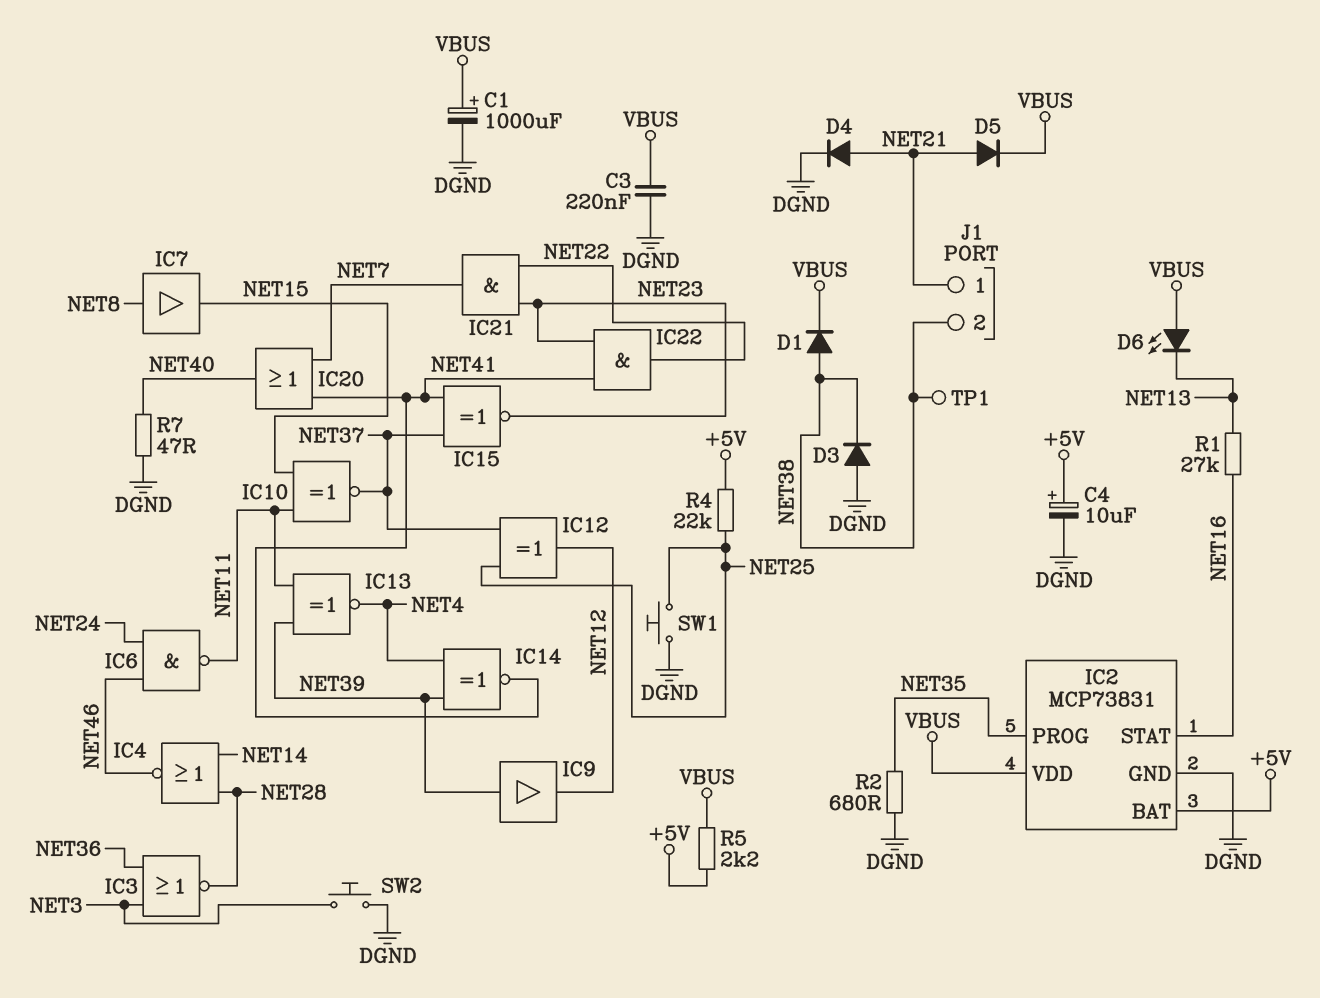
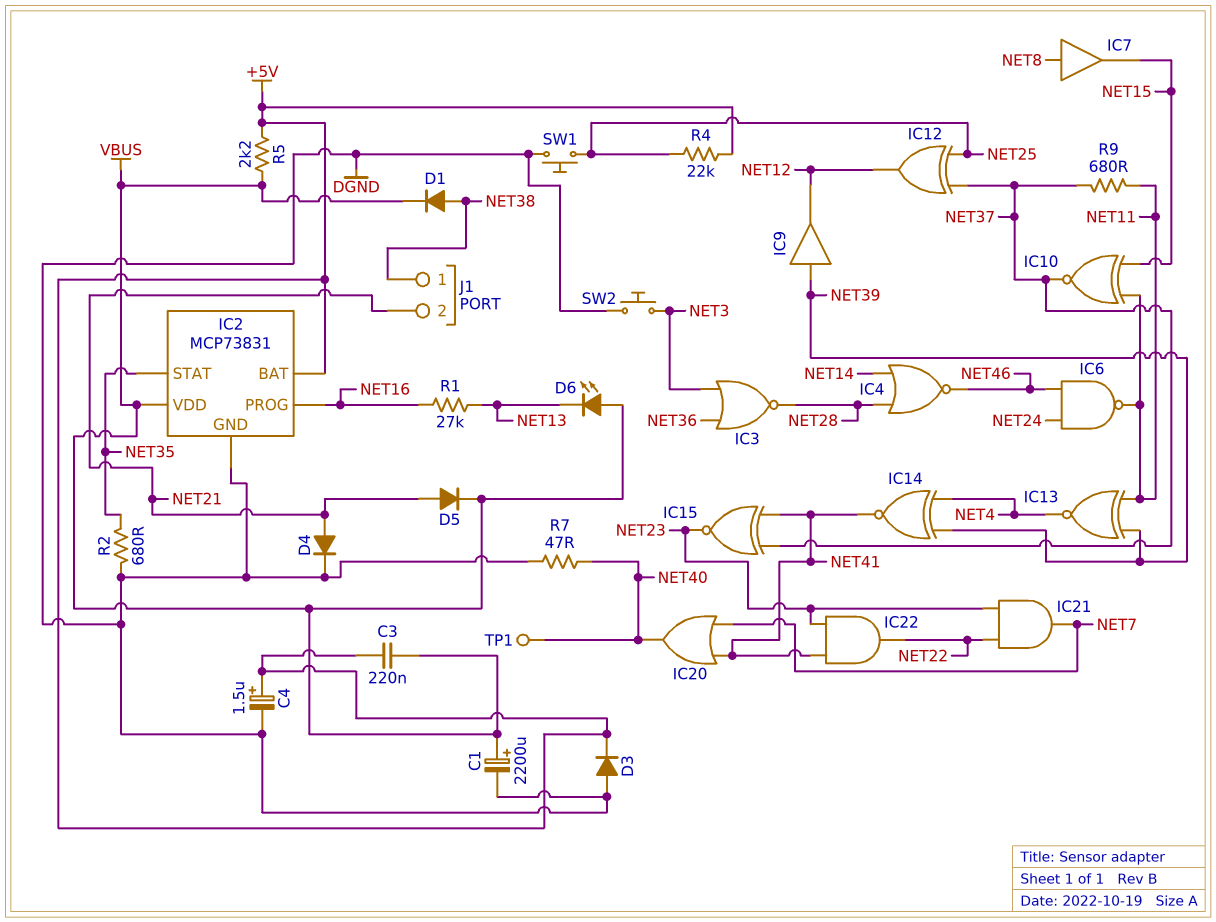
C1: 1000uF (plus VBUS, minus DGND) -> 2200uF (plus VBUS, minus DGND)
C3: 220nF (DGND, VBUS) -> 220nF (+5V, VBUS)
C4: 10uF (plus +5V, minus DGND) -> 1.5uF (plus +5V, minus DGND)
D3: diode (A DGND, K NET38) -> diode (A DGND, K +5V)
IC2 pin PROG: NET35 -> NET16
IC2 pin STAT: NET16 -> NET35
J1 pin 1: NET21 -> NET38
J1 pin 2: NET38 -> NET21
R9: none -> 680 (NET11, NET37)
TP1: test point (NET38) -> test point (NET40)

